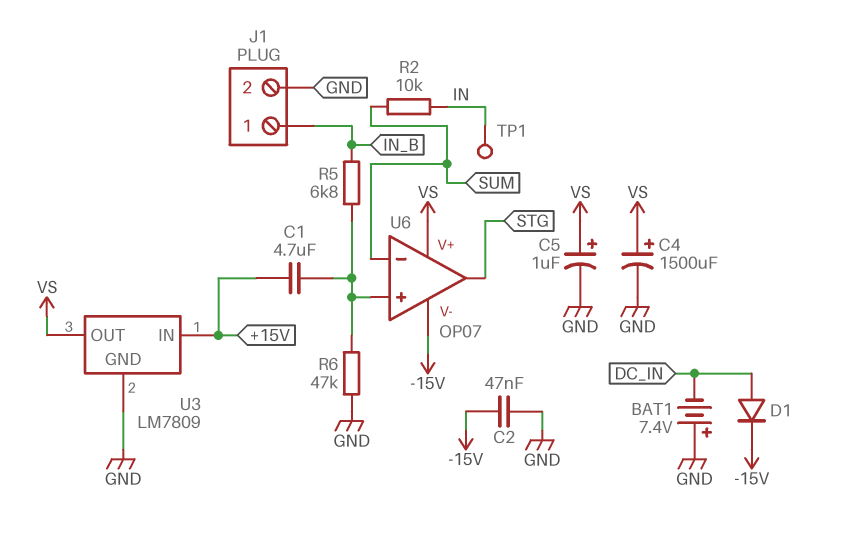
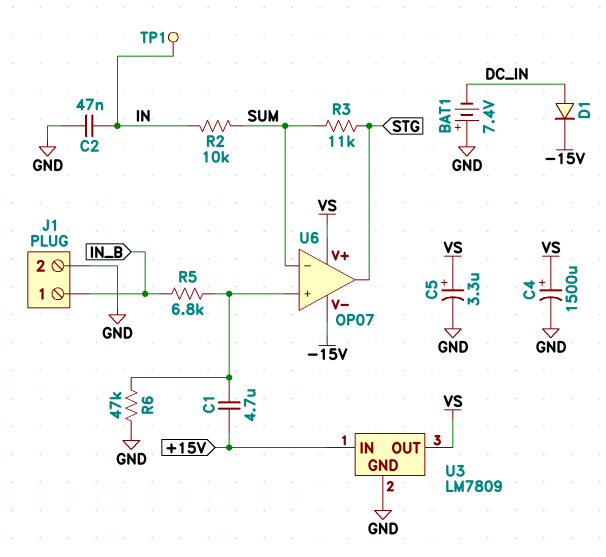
C2: 47nF (-15V, GND) -> 47nF (GND, IN)
C5: 1uF (plus VS, minus GND) -> 3.3uF (plus VS, minus GND)
R3: none -> 11k (STG, SUM)

